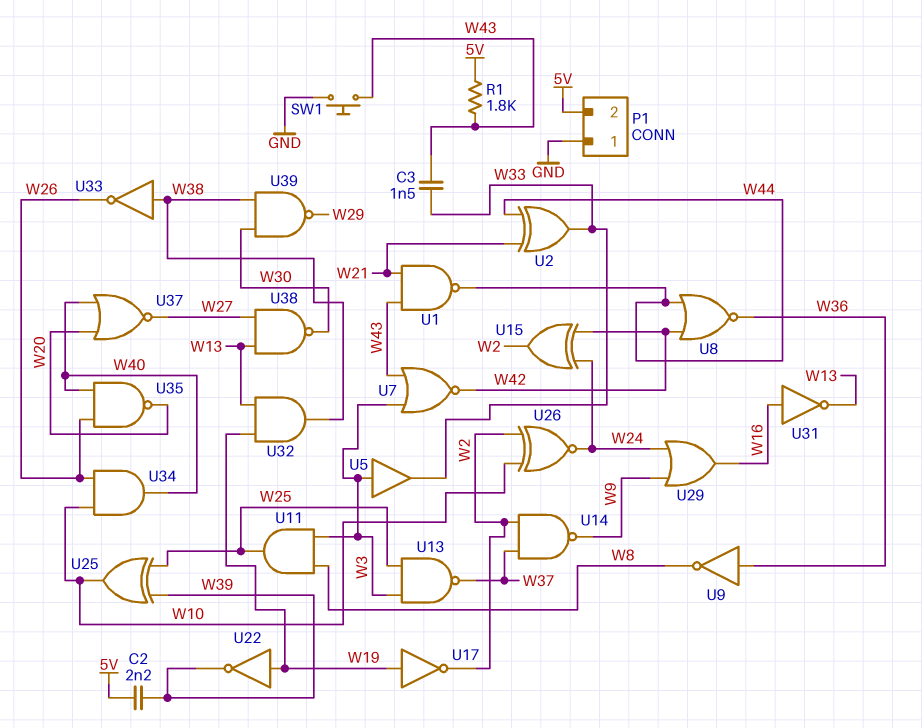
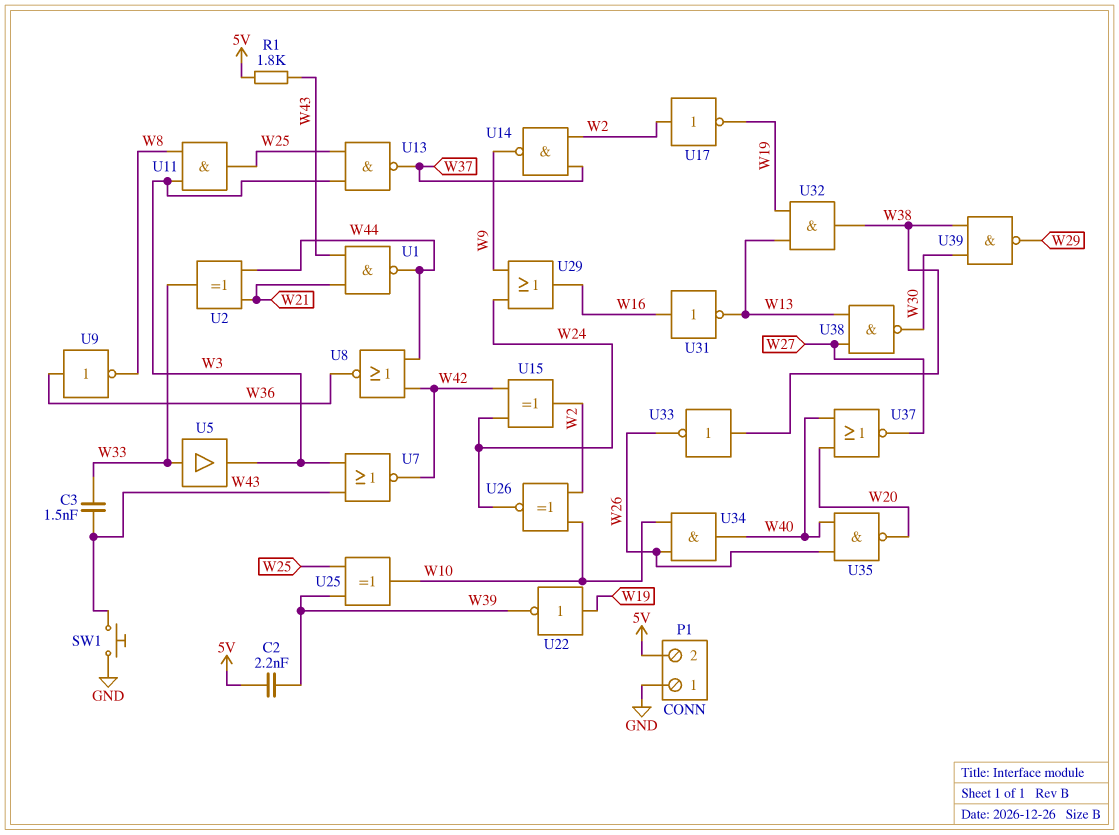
U5: buffer (in W3, out W33) -> buffer (in W33, out W3)
U17: NOT (in W19, out W2) -> NOT (in W2, out W19)

